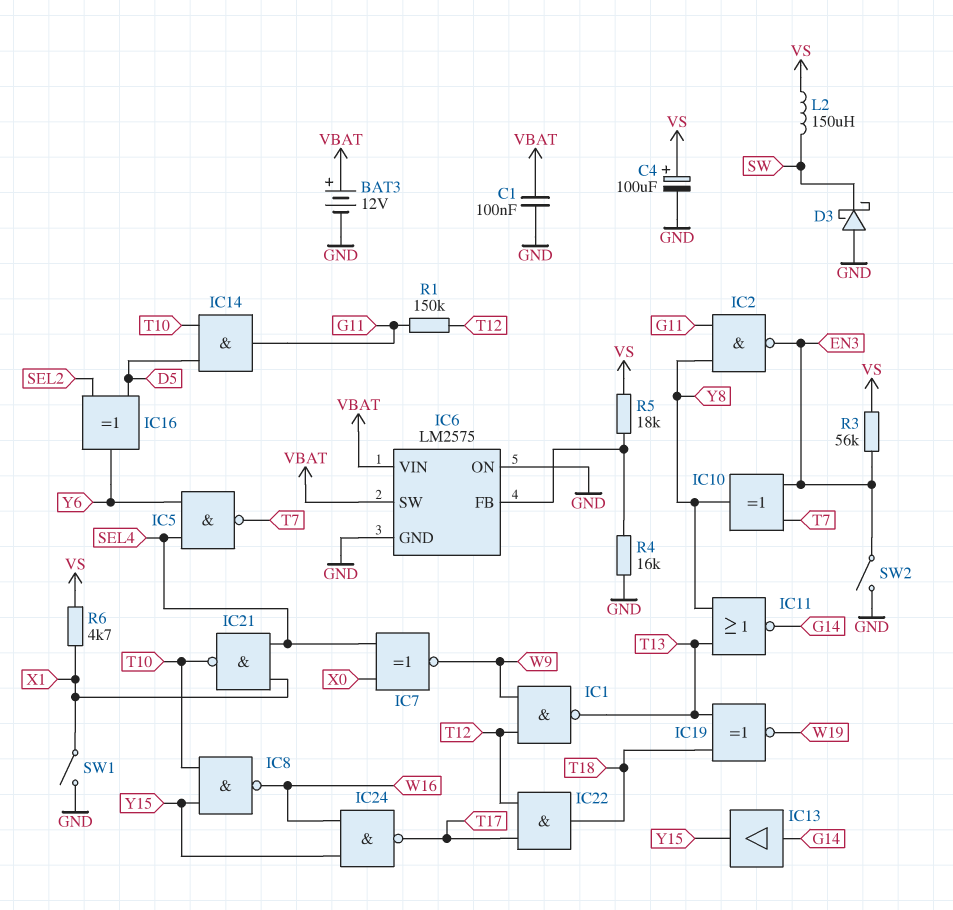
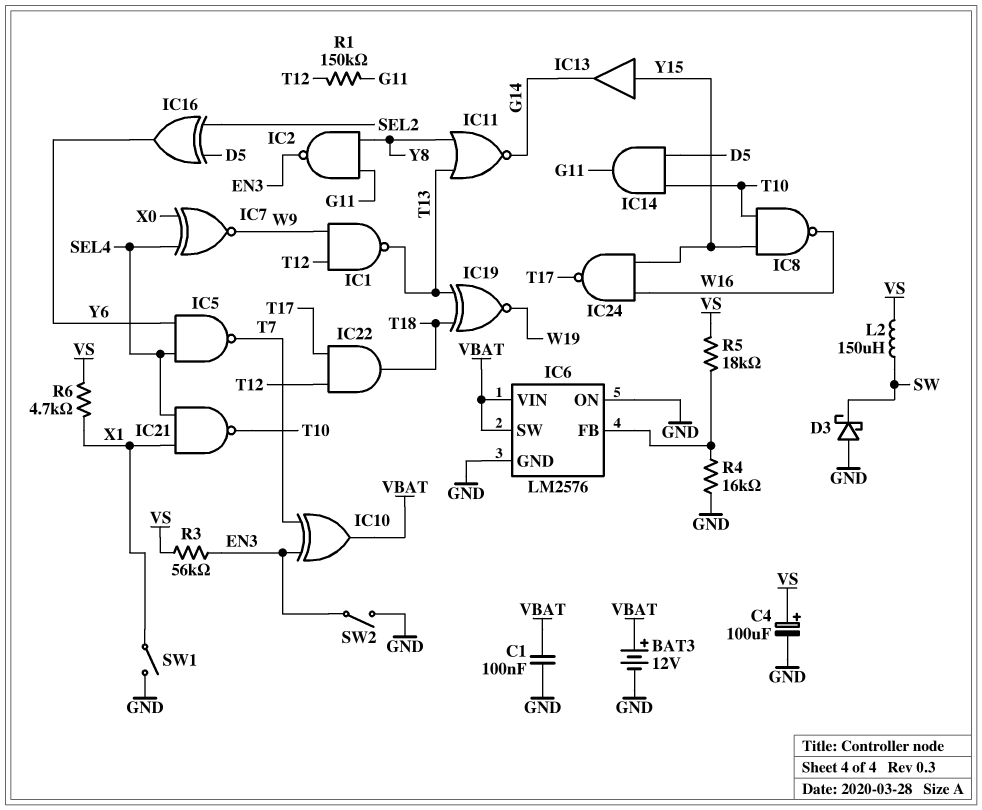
IC6: LM2575 -> LM2576
IC10: XOR (in EN3, in T7, out Y8) -> XOR (in EN3, in T7, out VBAT)
IC13: buffer (in G14, out Y15) -> buffer (in Y15, out G14)

